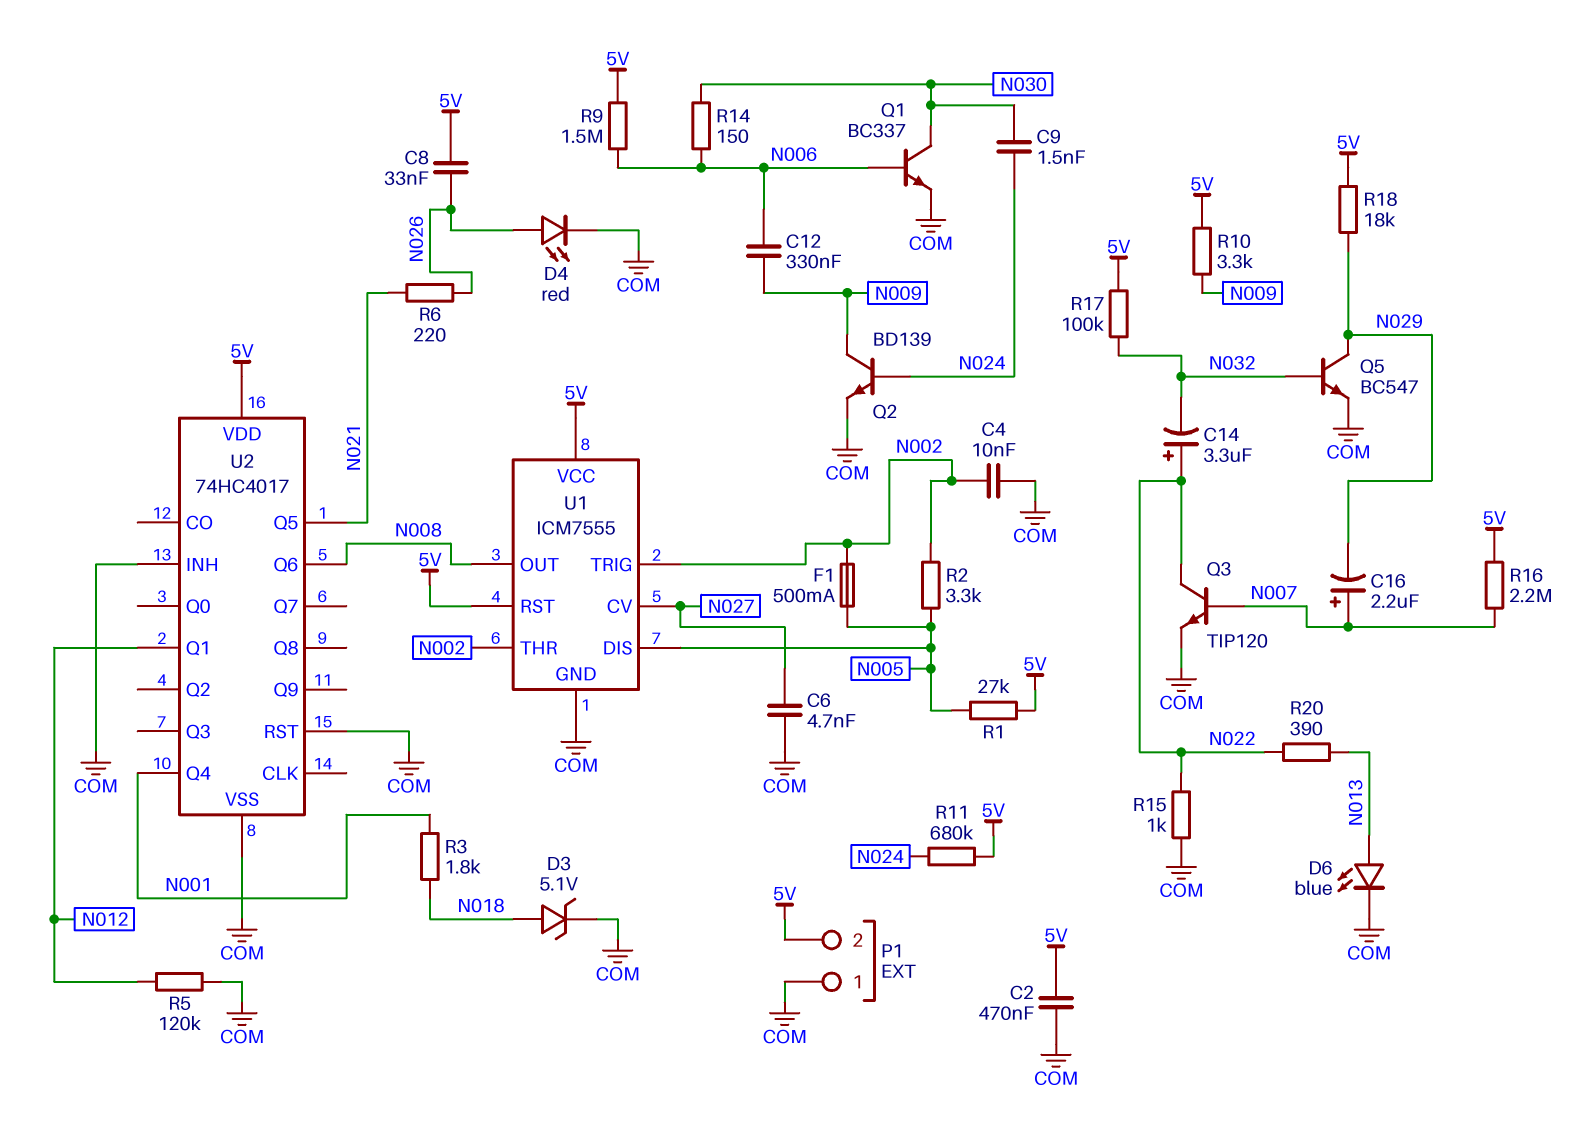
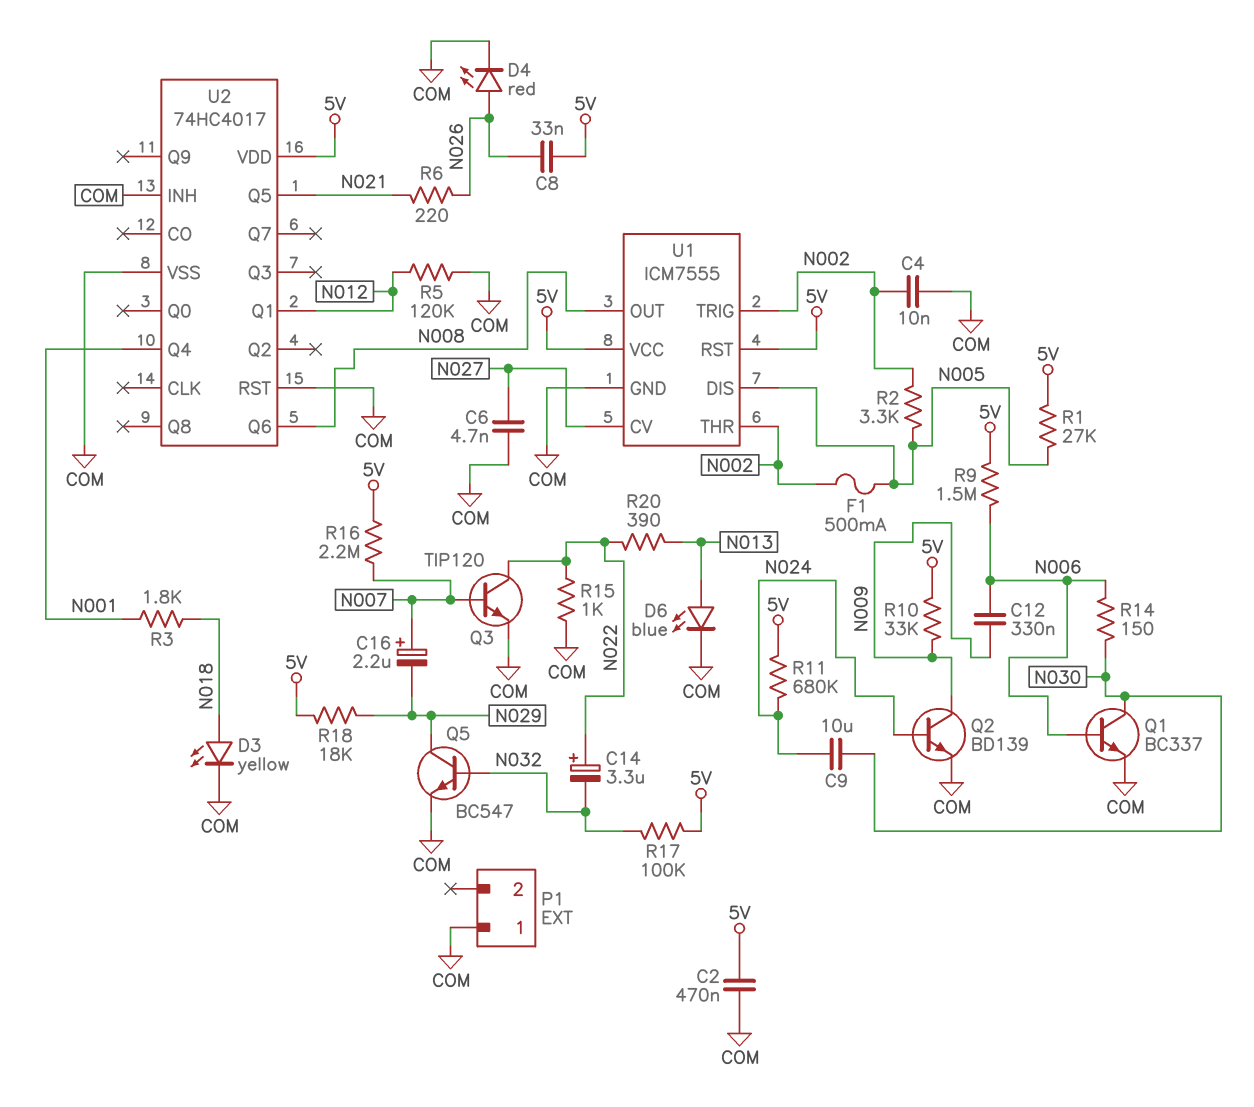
C9: 1.5nF (N024, N030) -> 10uF (N024, N030)
D3: zener 5.1V (A N018, K COM) -> LED yellow (A N018, K COM)
P1 pin 2: 5V -> none
R10: 3.3k (5V, N009) -> 33k (5V, N009)

